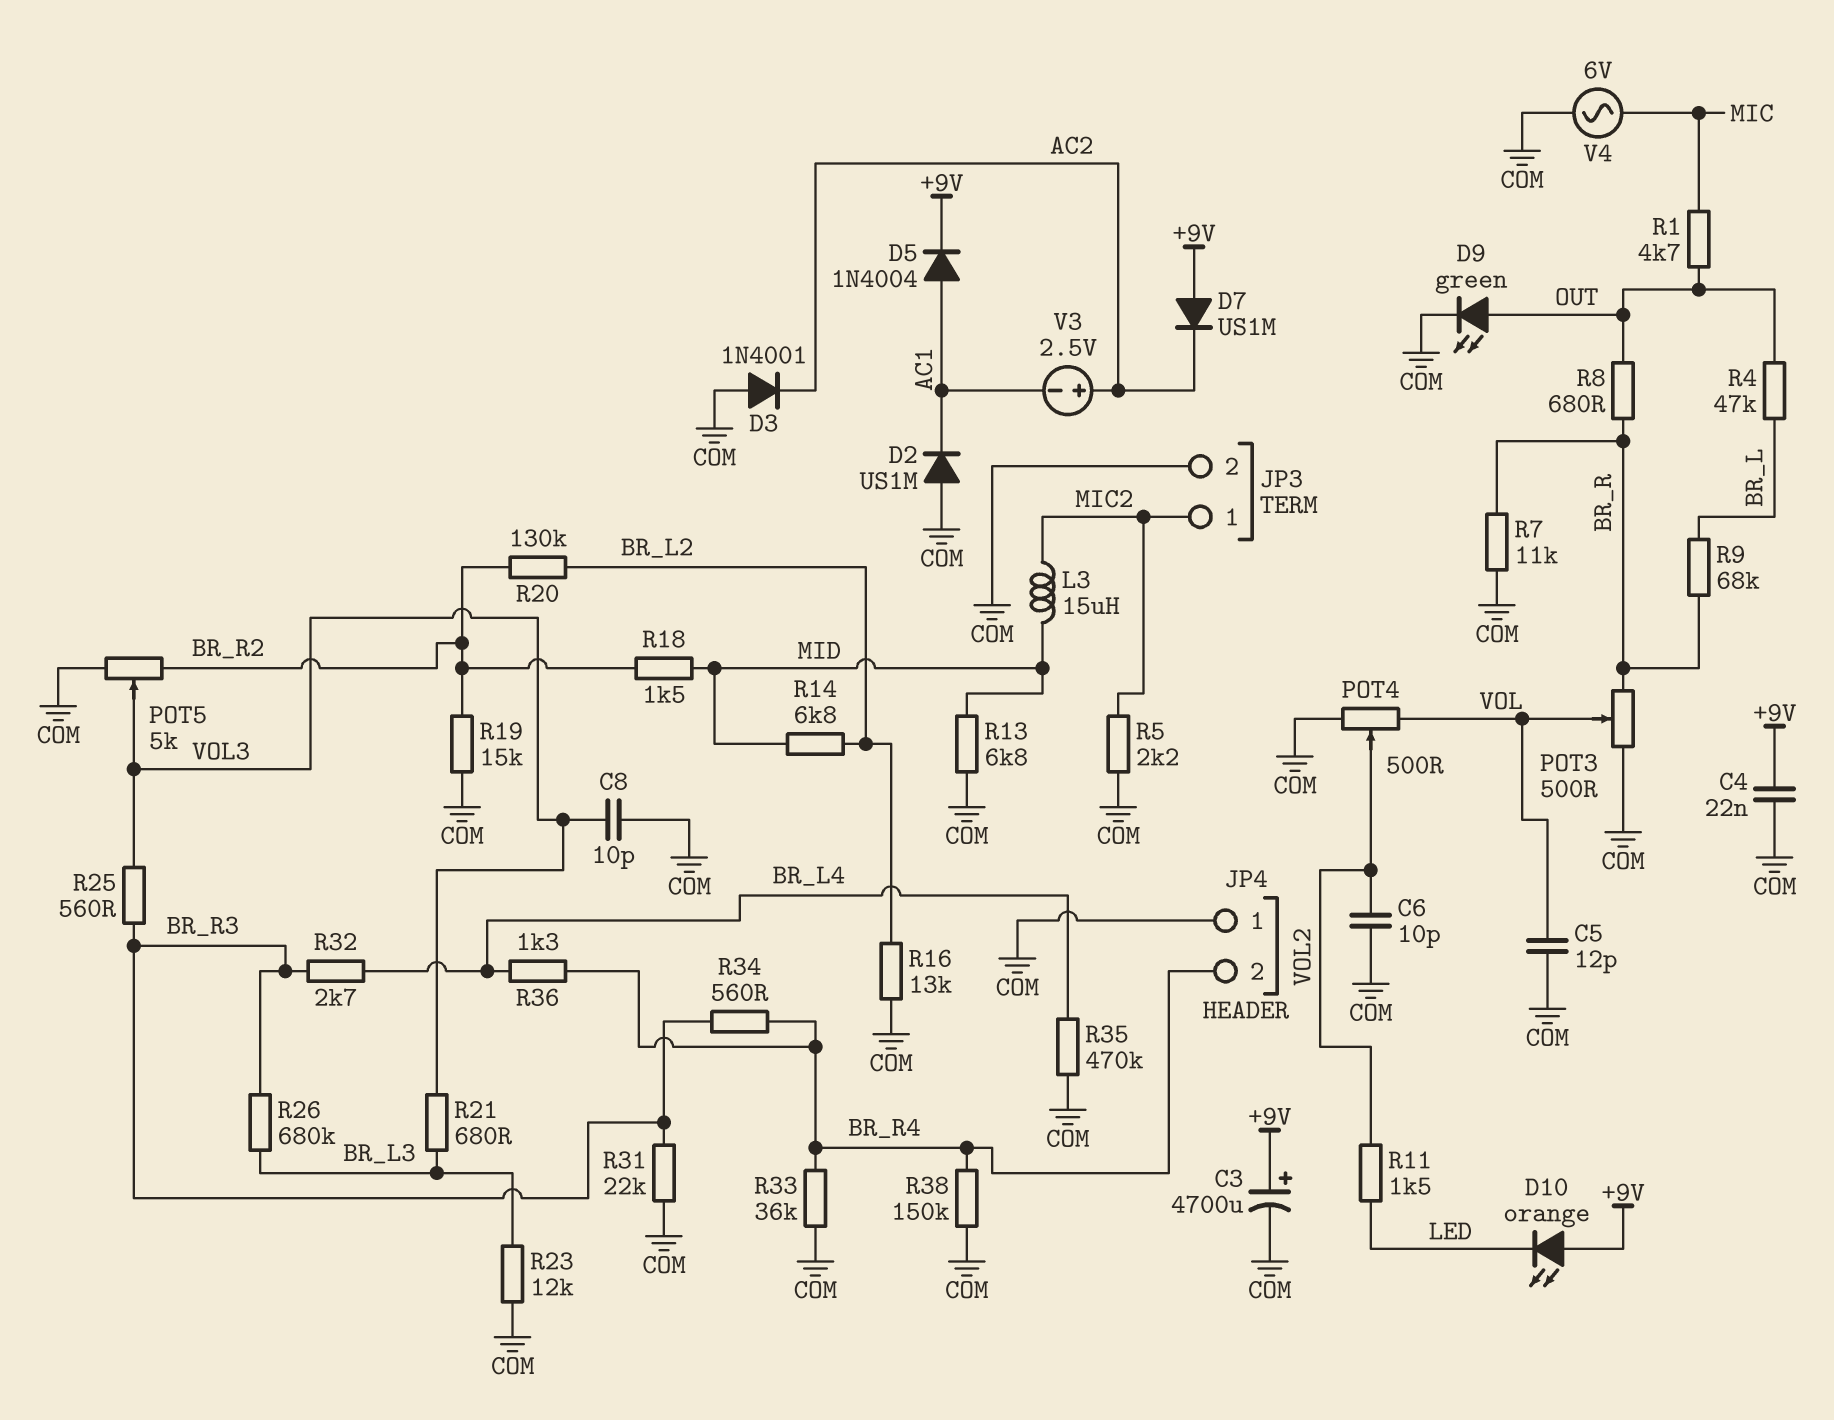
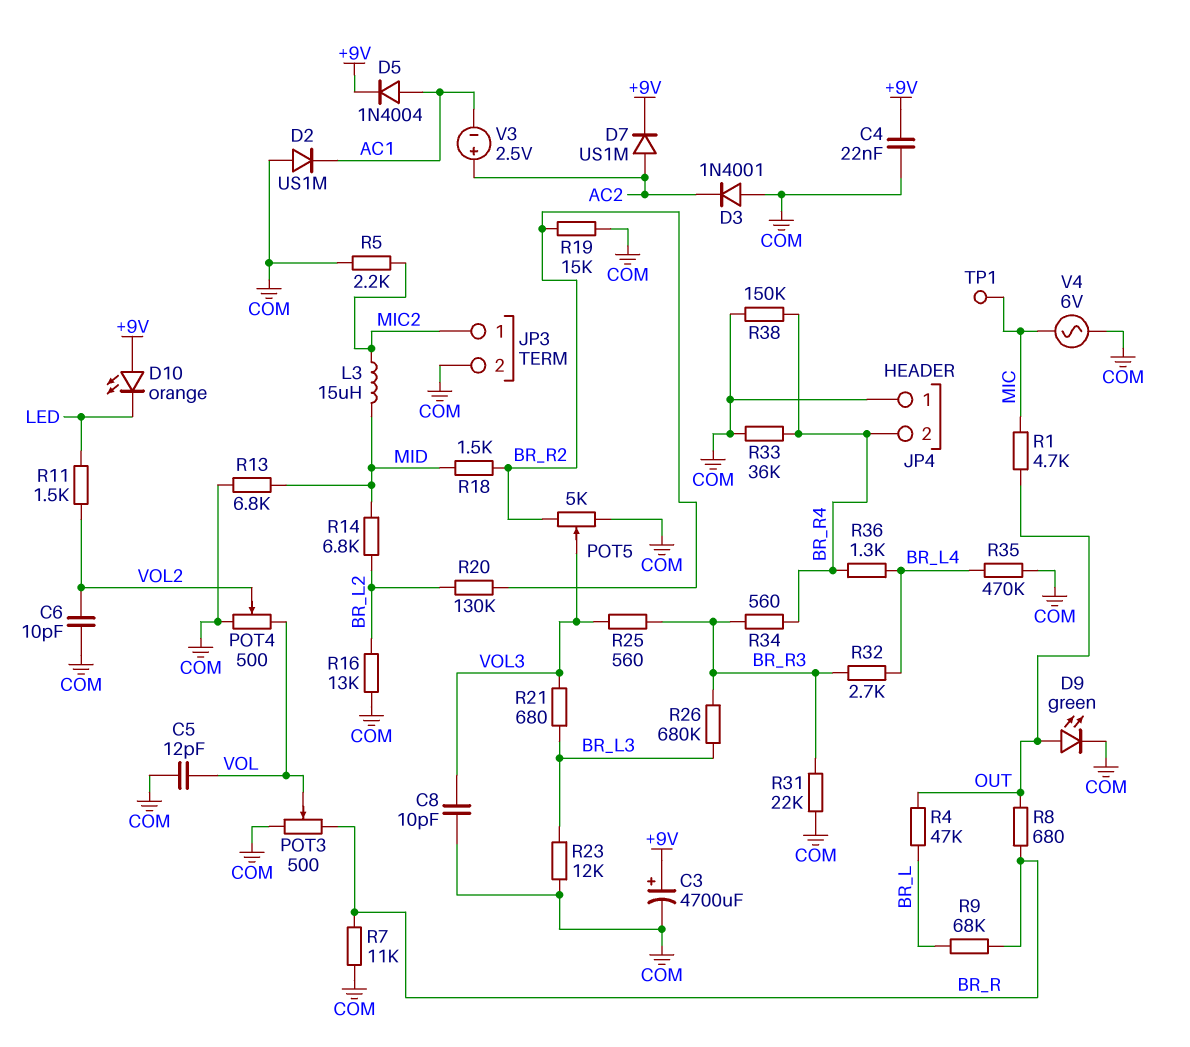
D7: diode US1M (A +9V, K AC2) -> diode US1M (A AC2, K +9V)
TP1: none -> test point (MIC)

